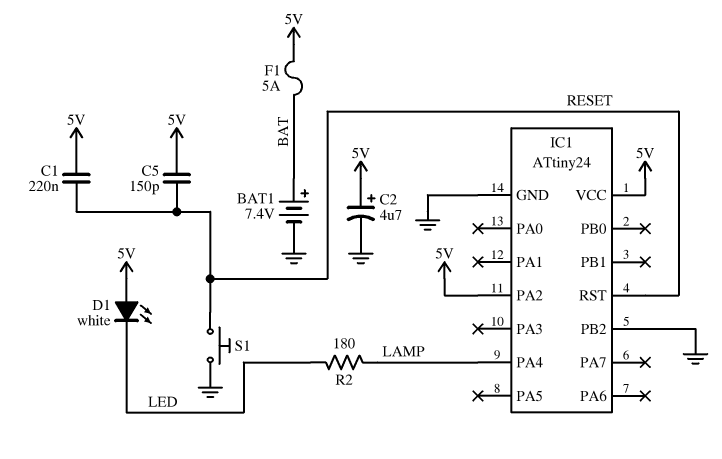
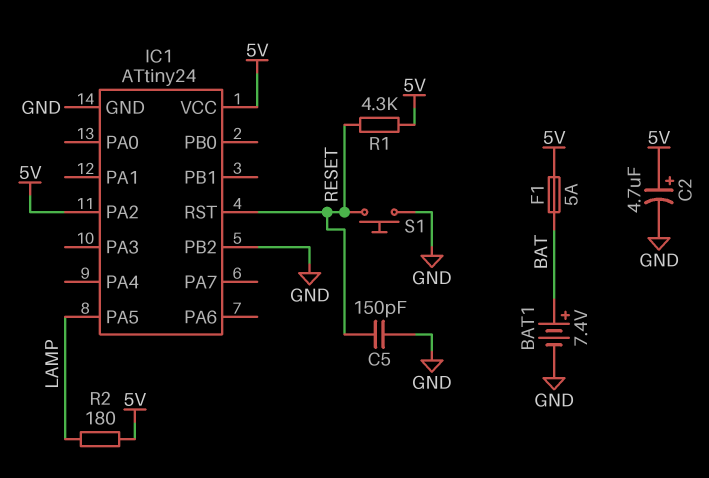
C1: 220nF (5V, RESET) -> none
C5: 150pF (5V, RESET) -> 150pF (GND, RESET)
D1: LED white (A 5V, K LED) -> none
IC1 pin PA4: LAMP -> none
IC1 pin PA5: none -> LAMP
R1: none -> 4.3k (5V, RESET)
R2: 180 (LAMP, LED) -> 180 (5V, LAMP)

